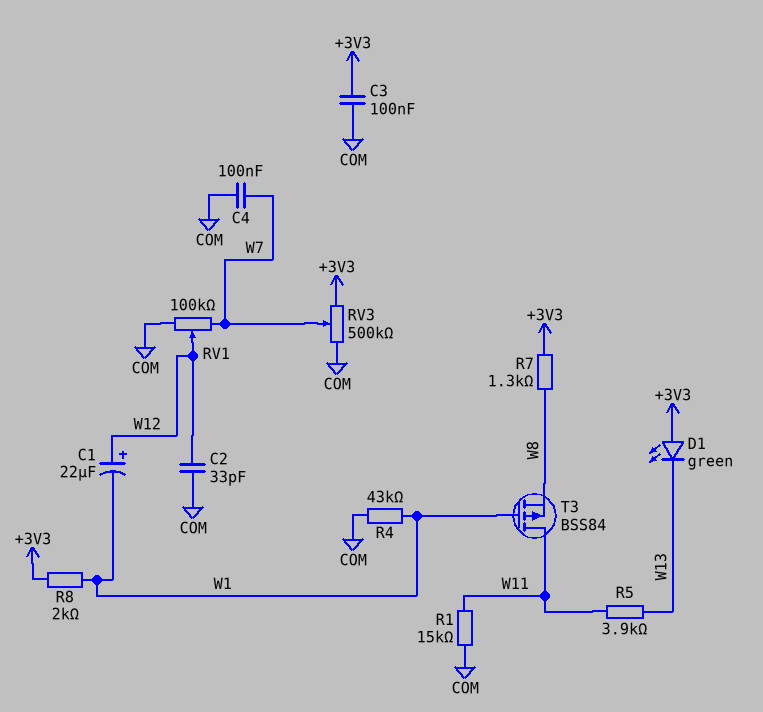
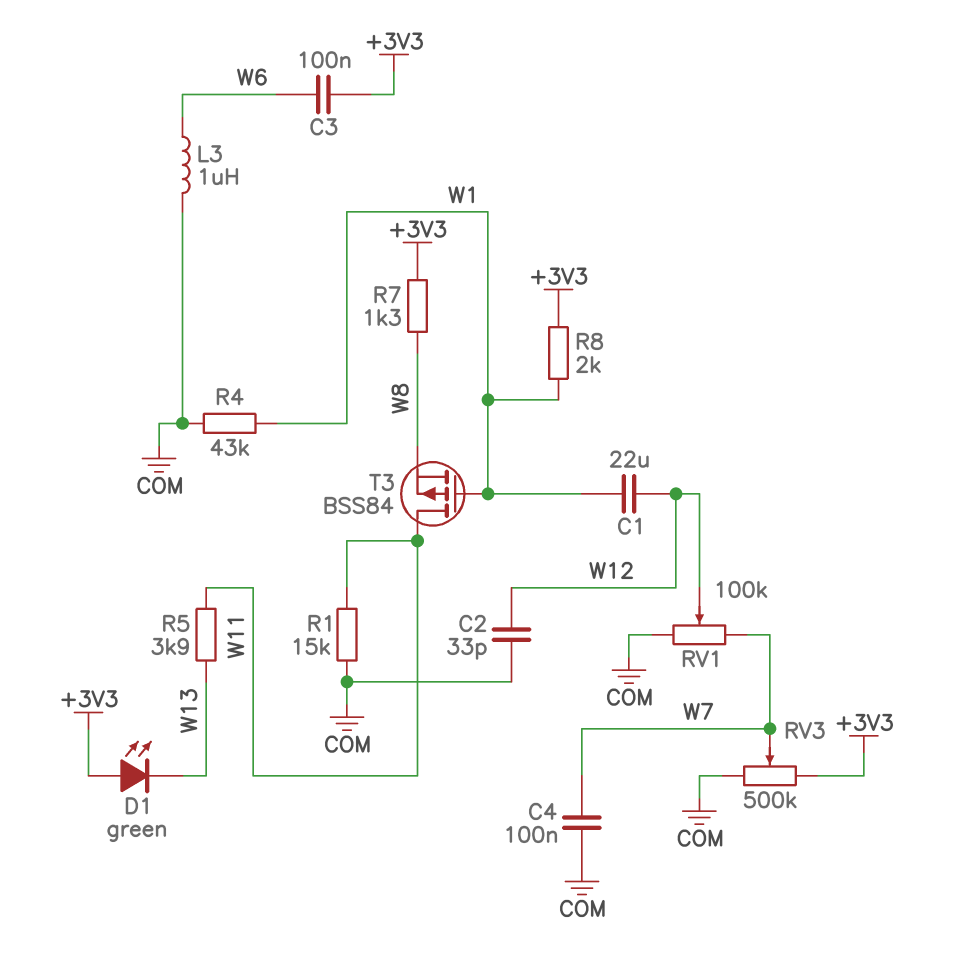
C1: 22uF (plus W12, minus W1) -> 22uF (W1, W12)
C3: 100nF (+3V3, COM) -> 100nF (+3V3, W6)
L3: none -> 1uH (COM, W6)

